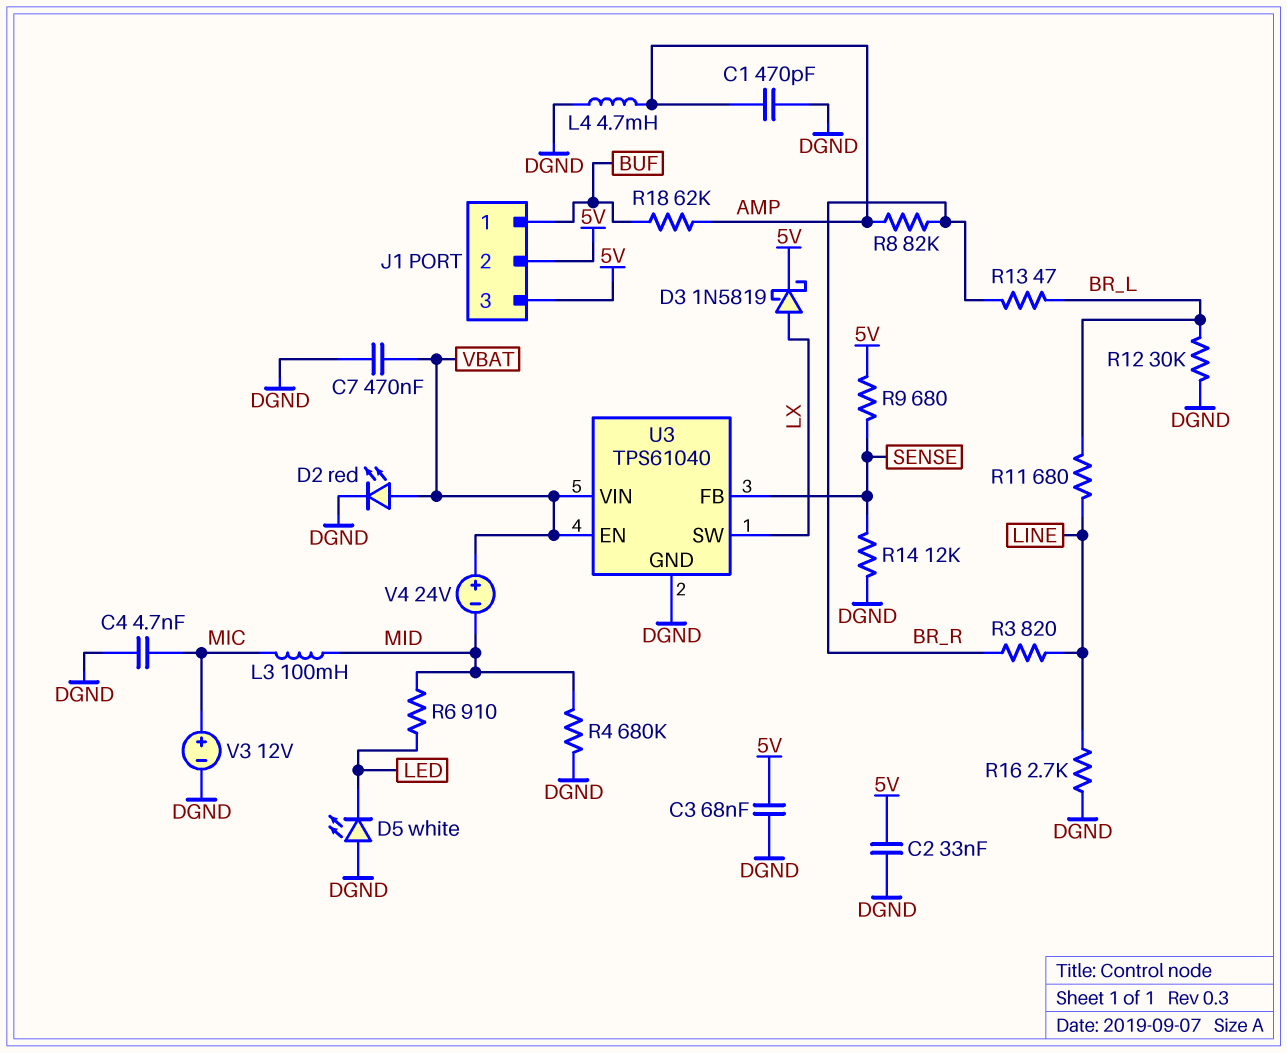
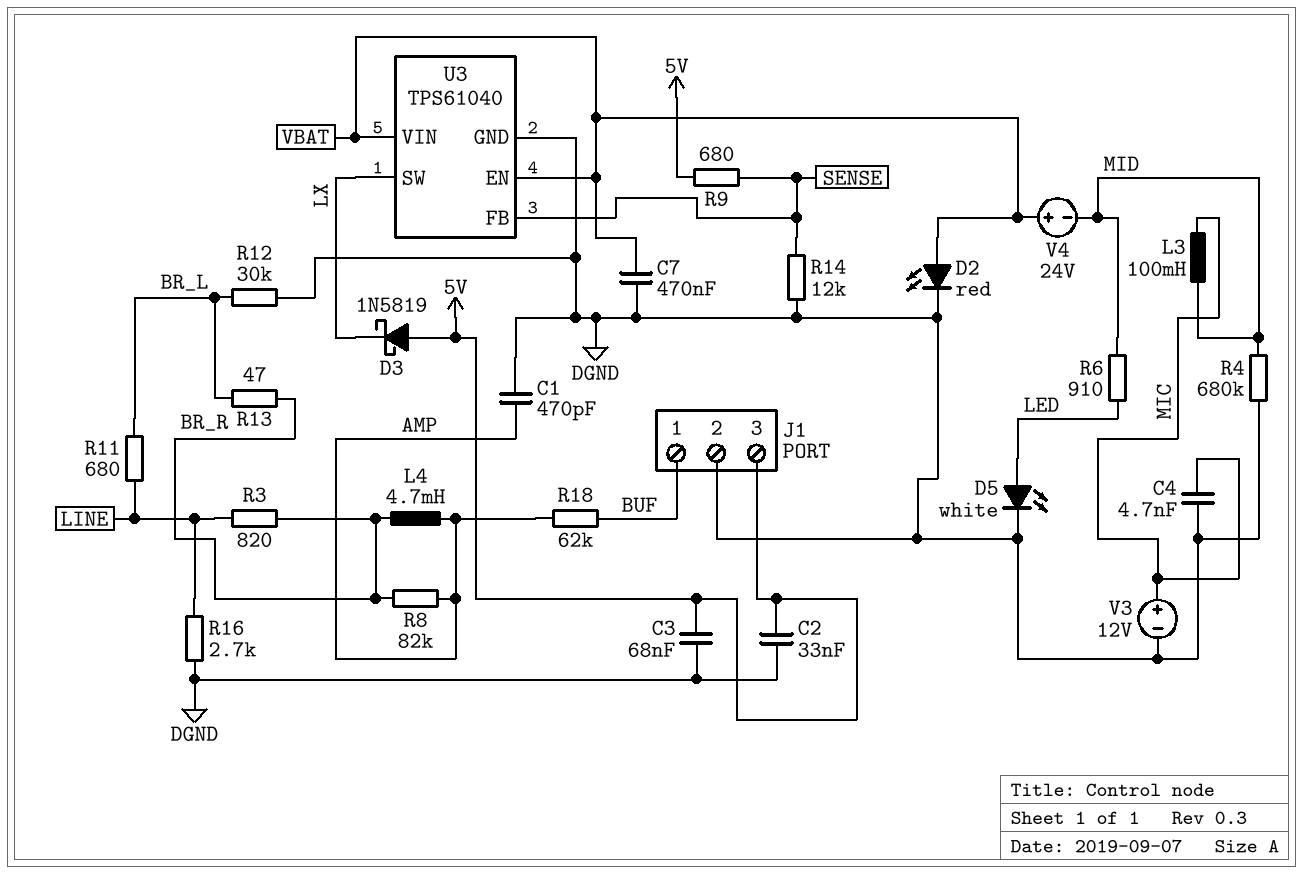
D3: schottky 1N5819 (A LX, K 5V) -> schottky 1N5819 (A 5V, K LX)
D5: LED white (A DGND, K LED) -> LED white (A LED, K DGND)
J1 pin 2: 5V -> DGND
L4: 4.7mH (AMP, DGND) -> 4.7mH (AMP, BR_R)

